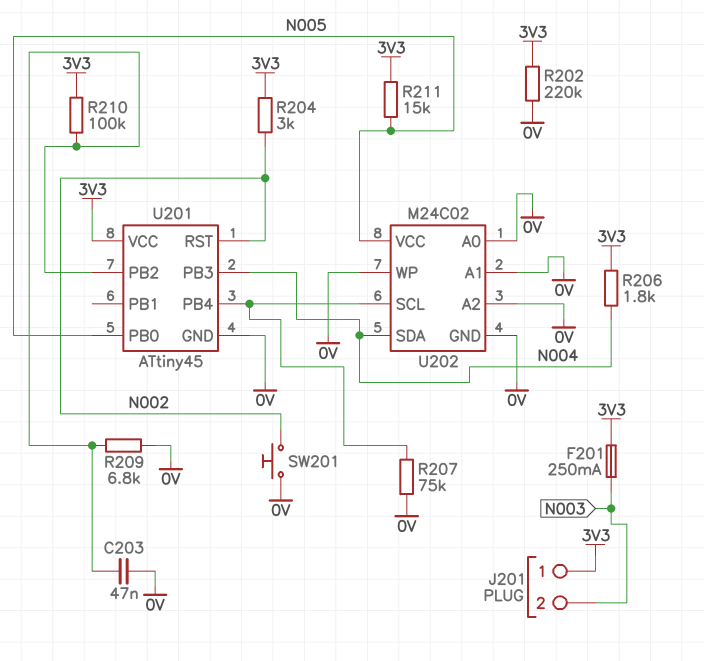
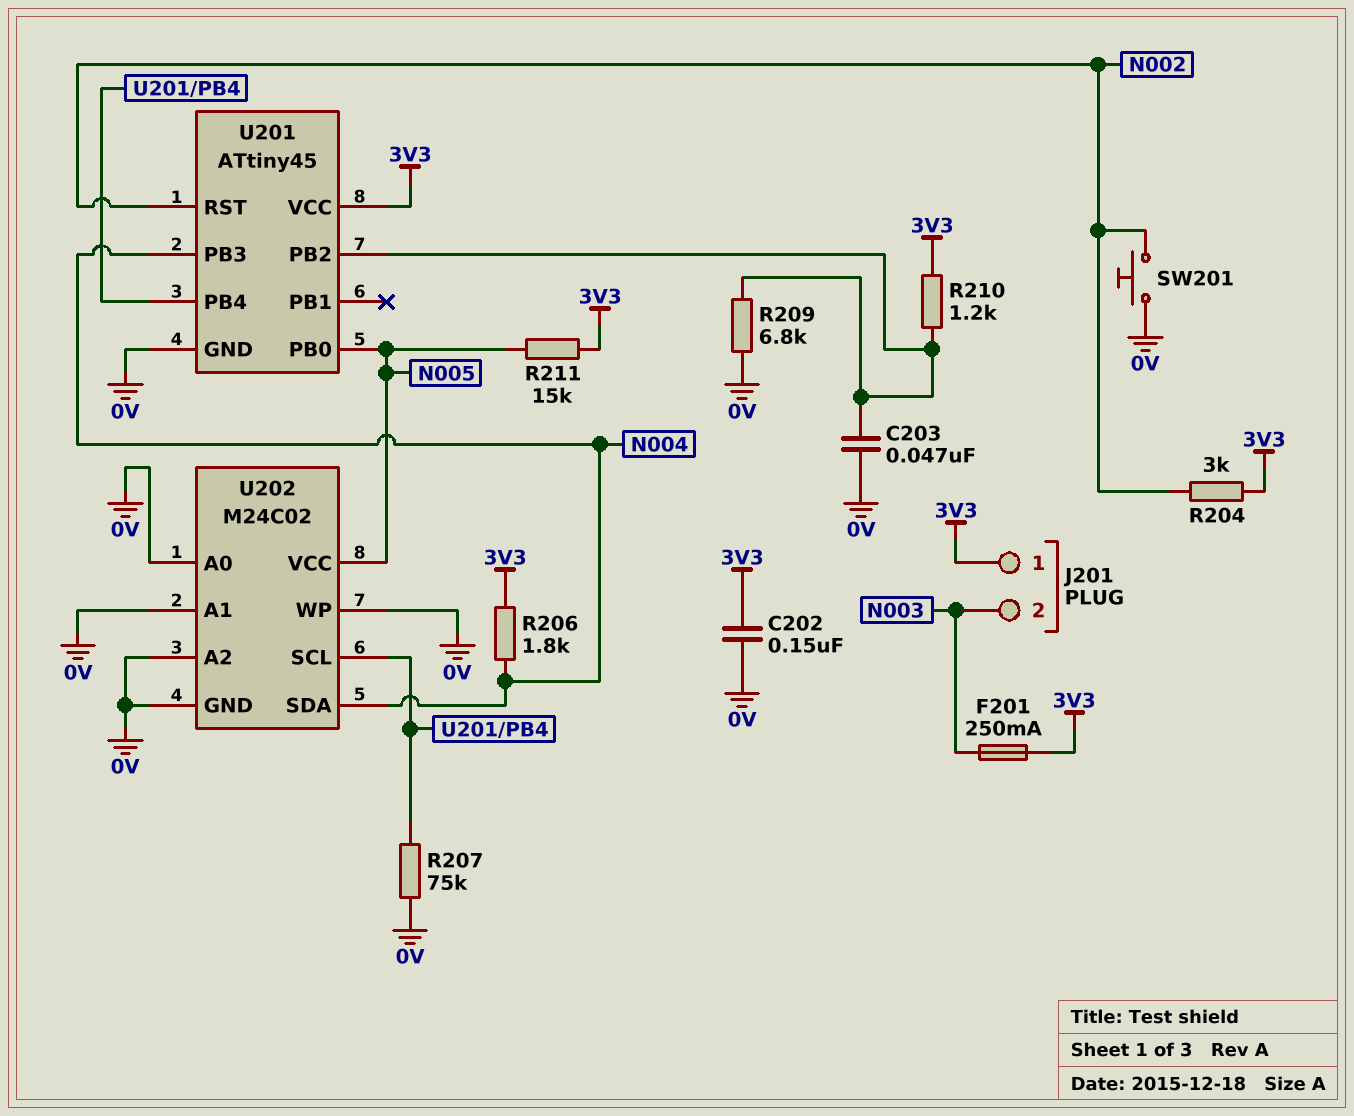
C202: none -> 150nF (0V, 3V3)
R202: 220k (0V, 3V3) -> none
R210: 100k (3V3, U201/PB2) -> 1.2k (3V3, U201/PB2)

